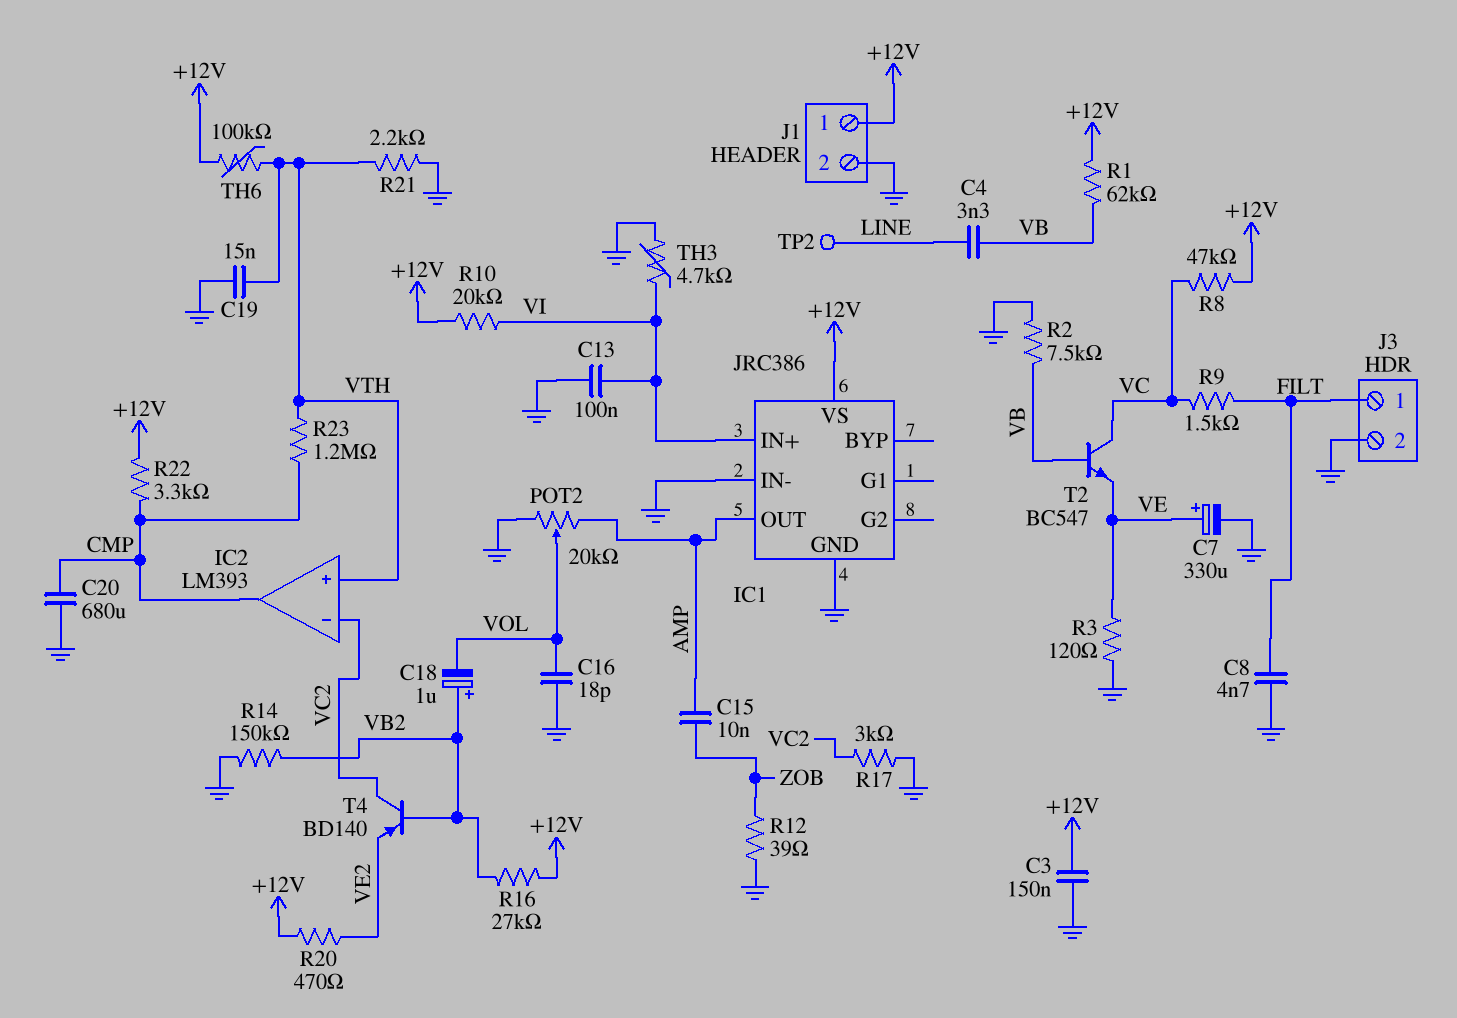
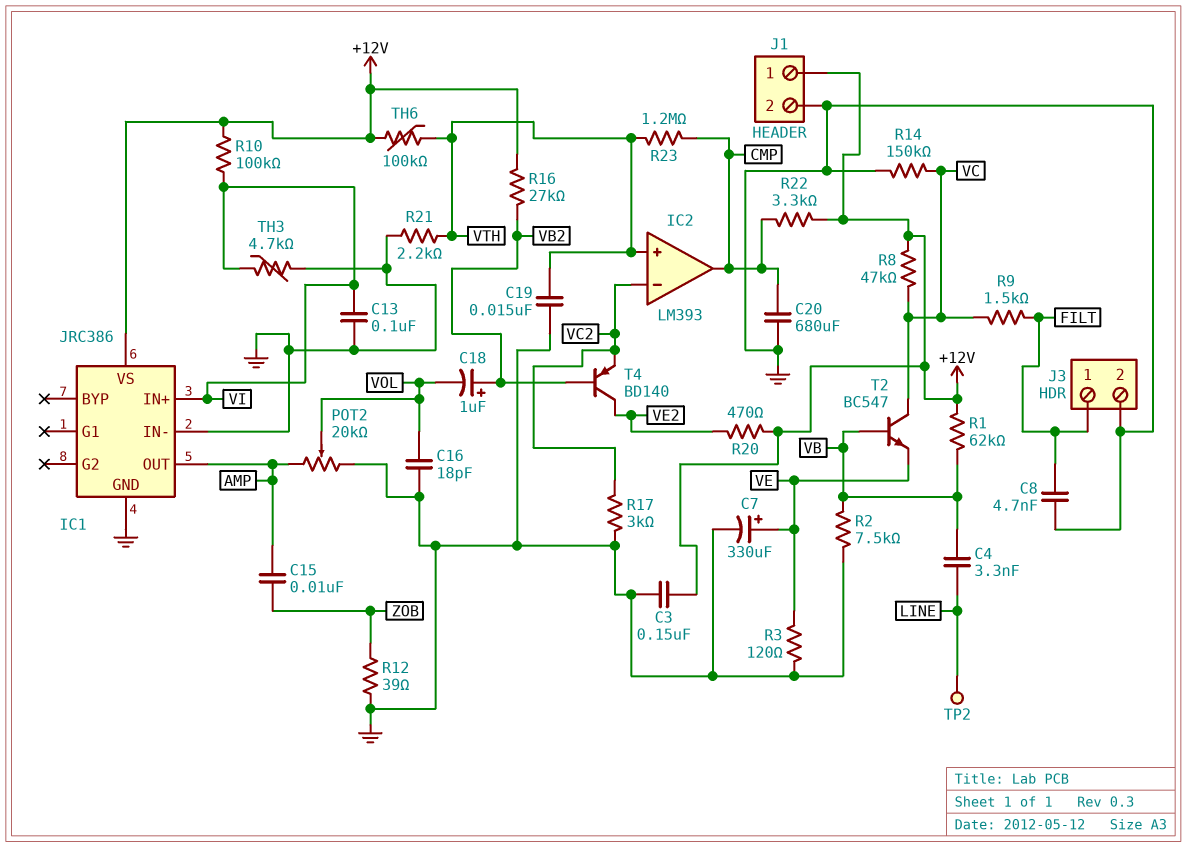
R10: 20k (+12V, VI) -> 100k (+12V, VI)
R14: 150k (GND, VB2) -> 150k (GND, VC)
T4: PNP BD140 (B VB2, C VC2, E VE2) -> PNP BD140 (B VB2, C VE2, E VC2)

